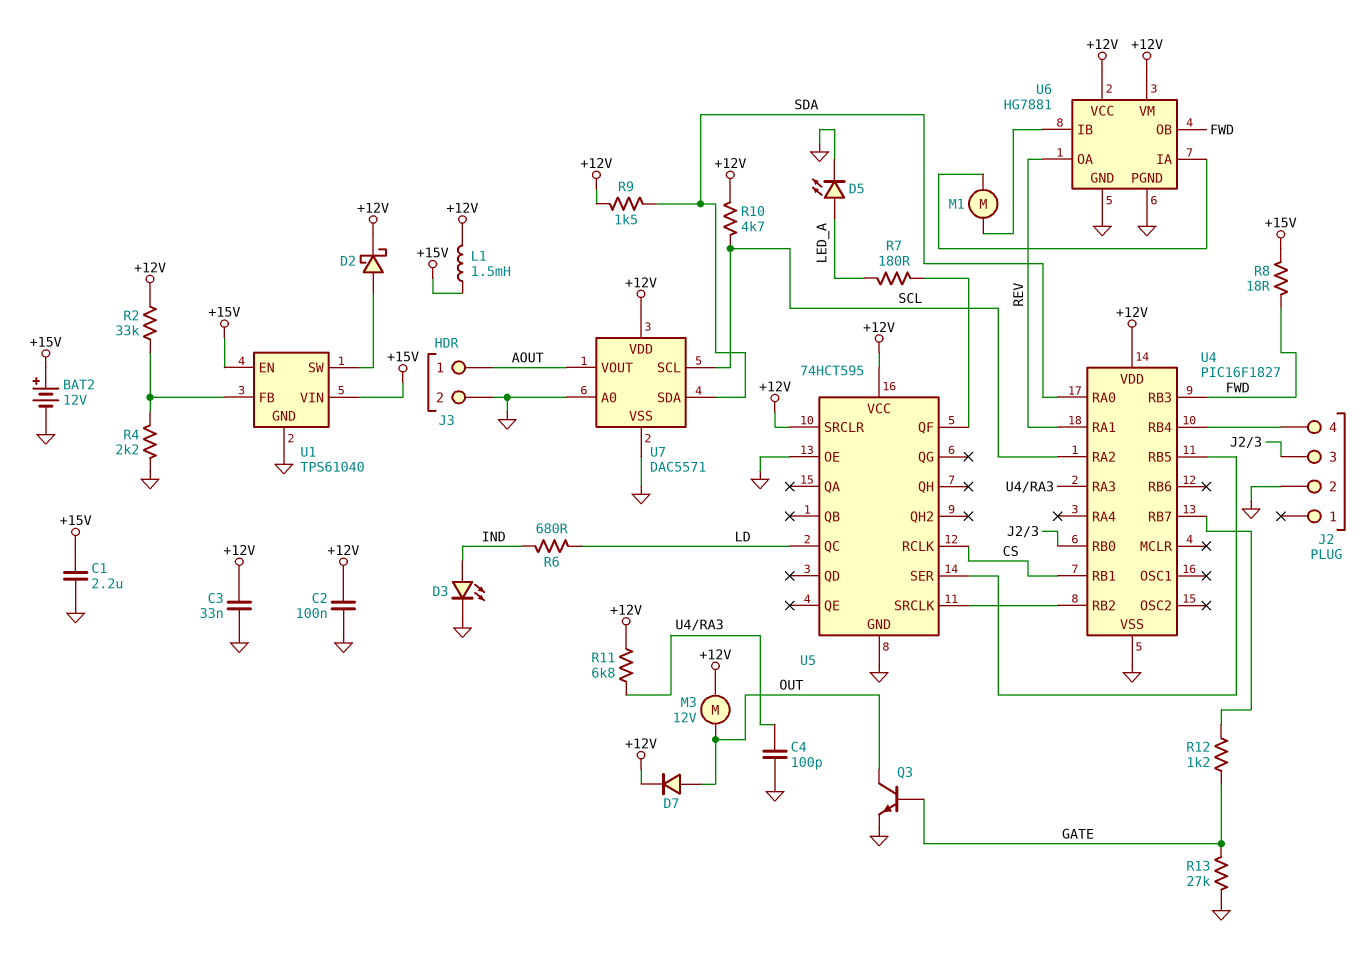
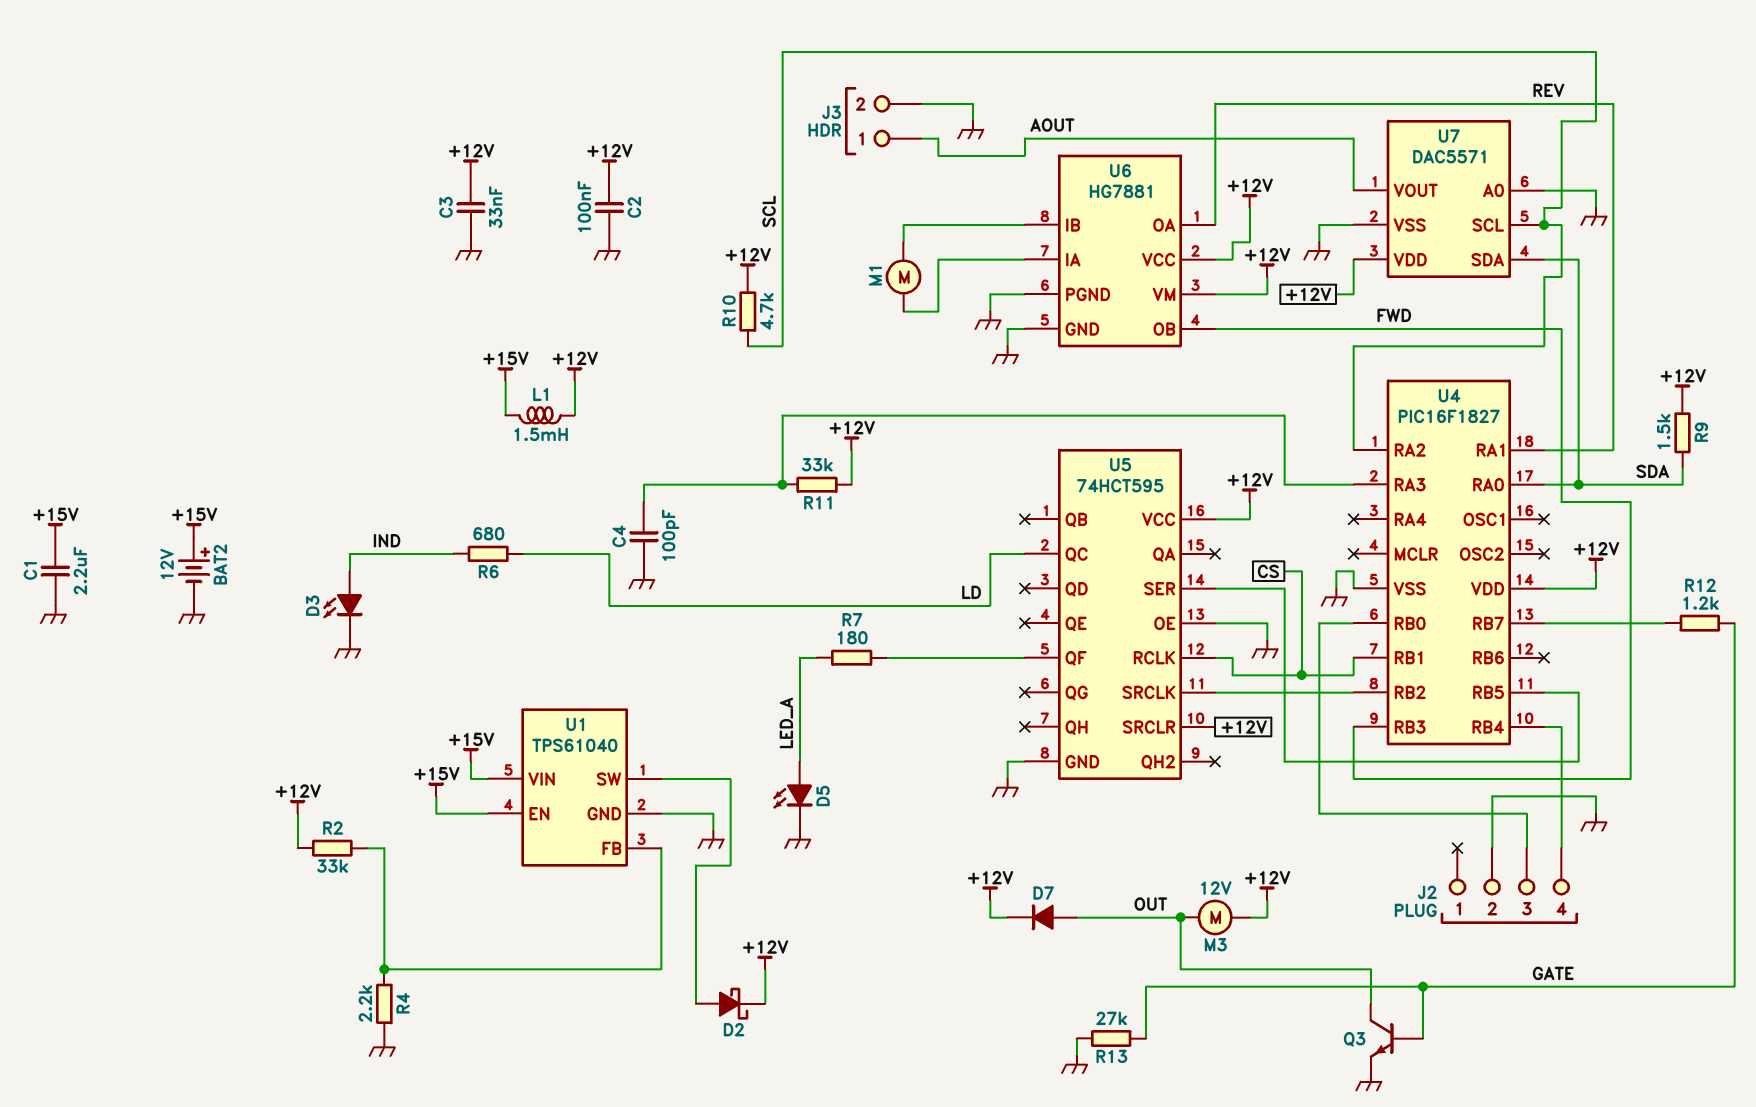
R8: 18 (+15V, FWD) -> none
R11: 6.8k (+12V, U4/RA3) -> 33k (+12V, U4/RA3)

